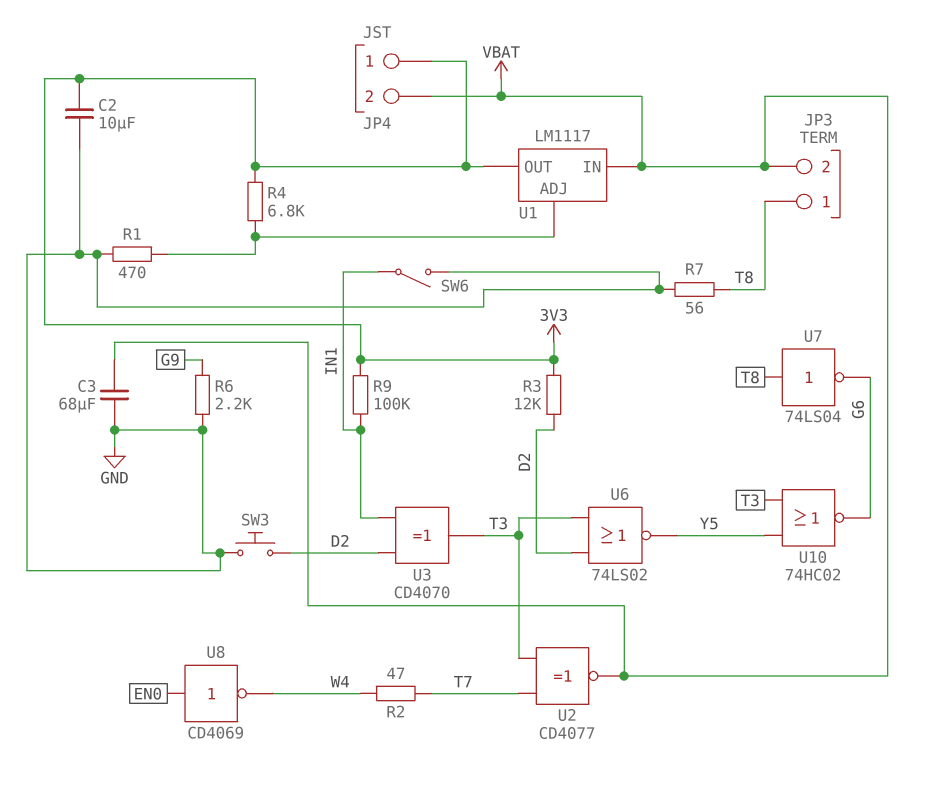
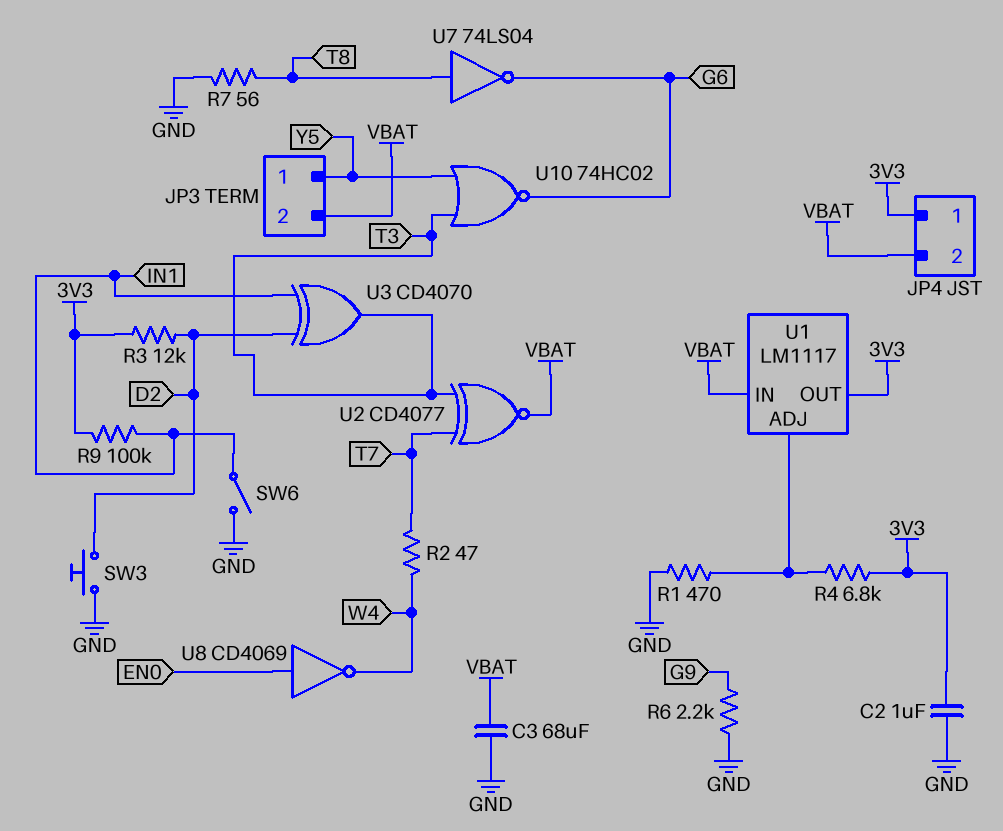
C2: 10uF (3V3, GND) -> 1uF (3V3, GND)
JP3 pin 1: T8 -> Y5
U6: NOR 74LS02 (in D2, in T3, out Y5) -> none

